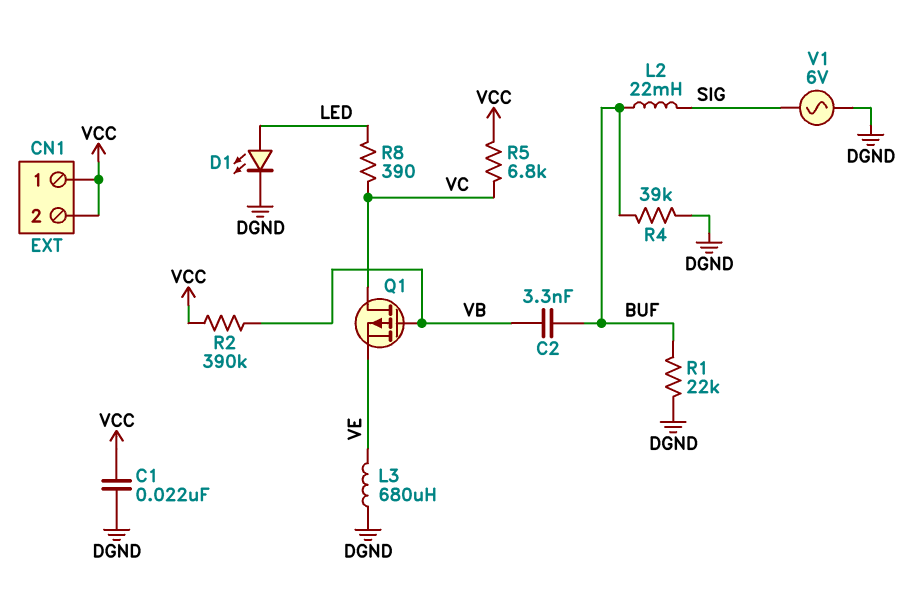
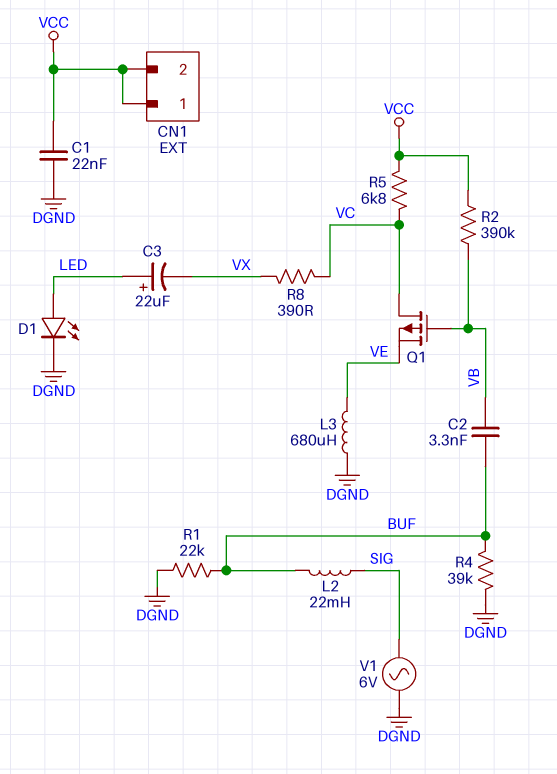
C3: none -> 22uF (plus LED, minus VX)
R8: 390 (LED, VC) -> 390 (VC, VX)

